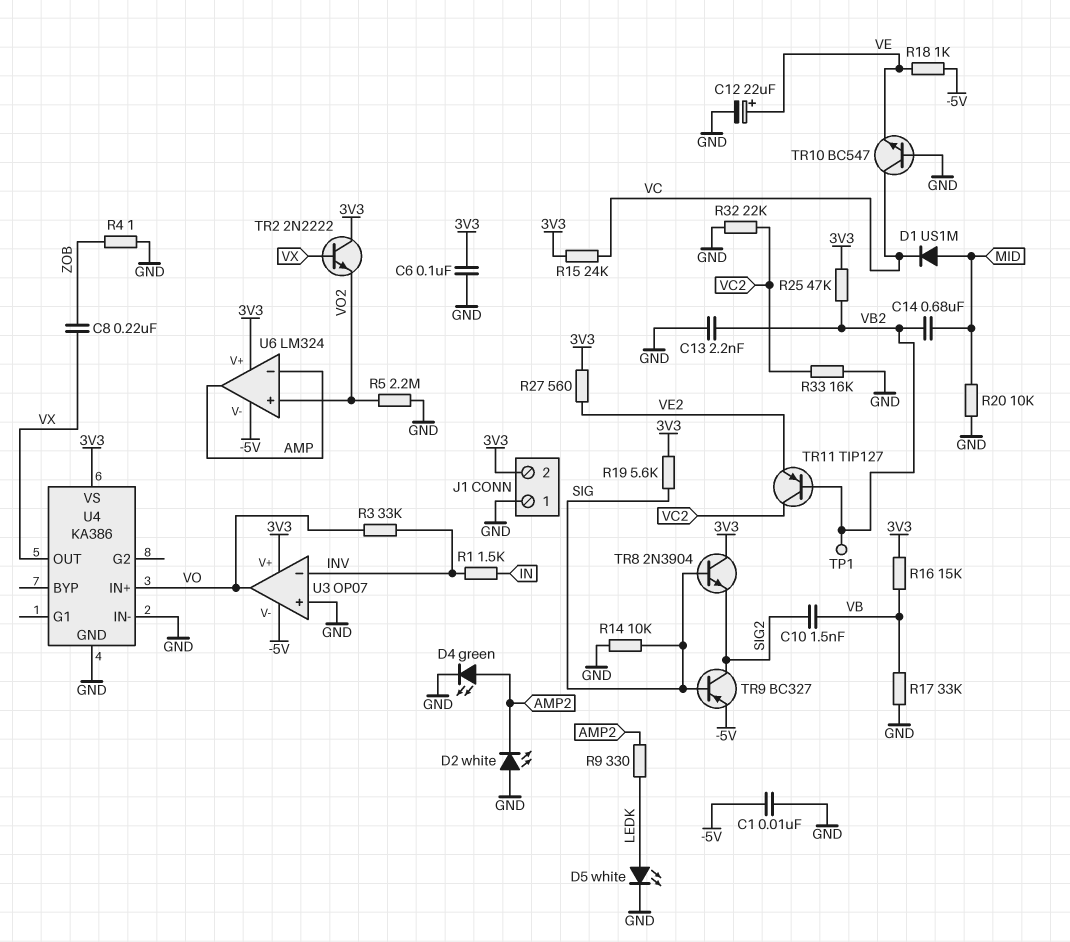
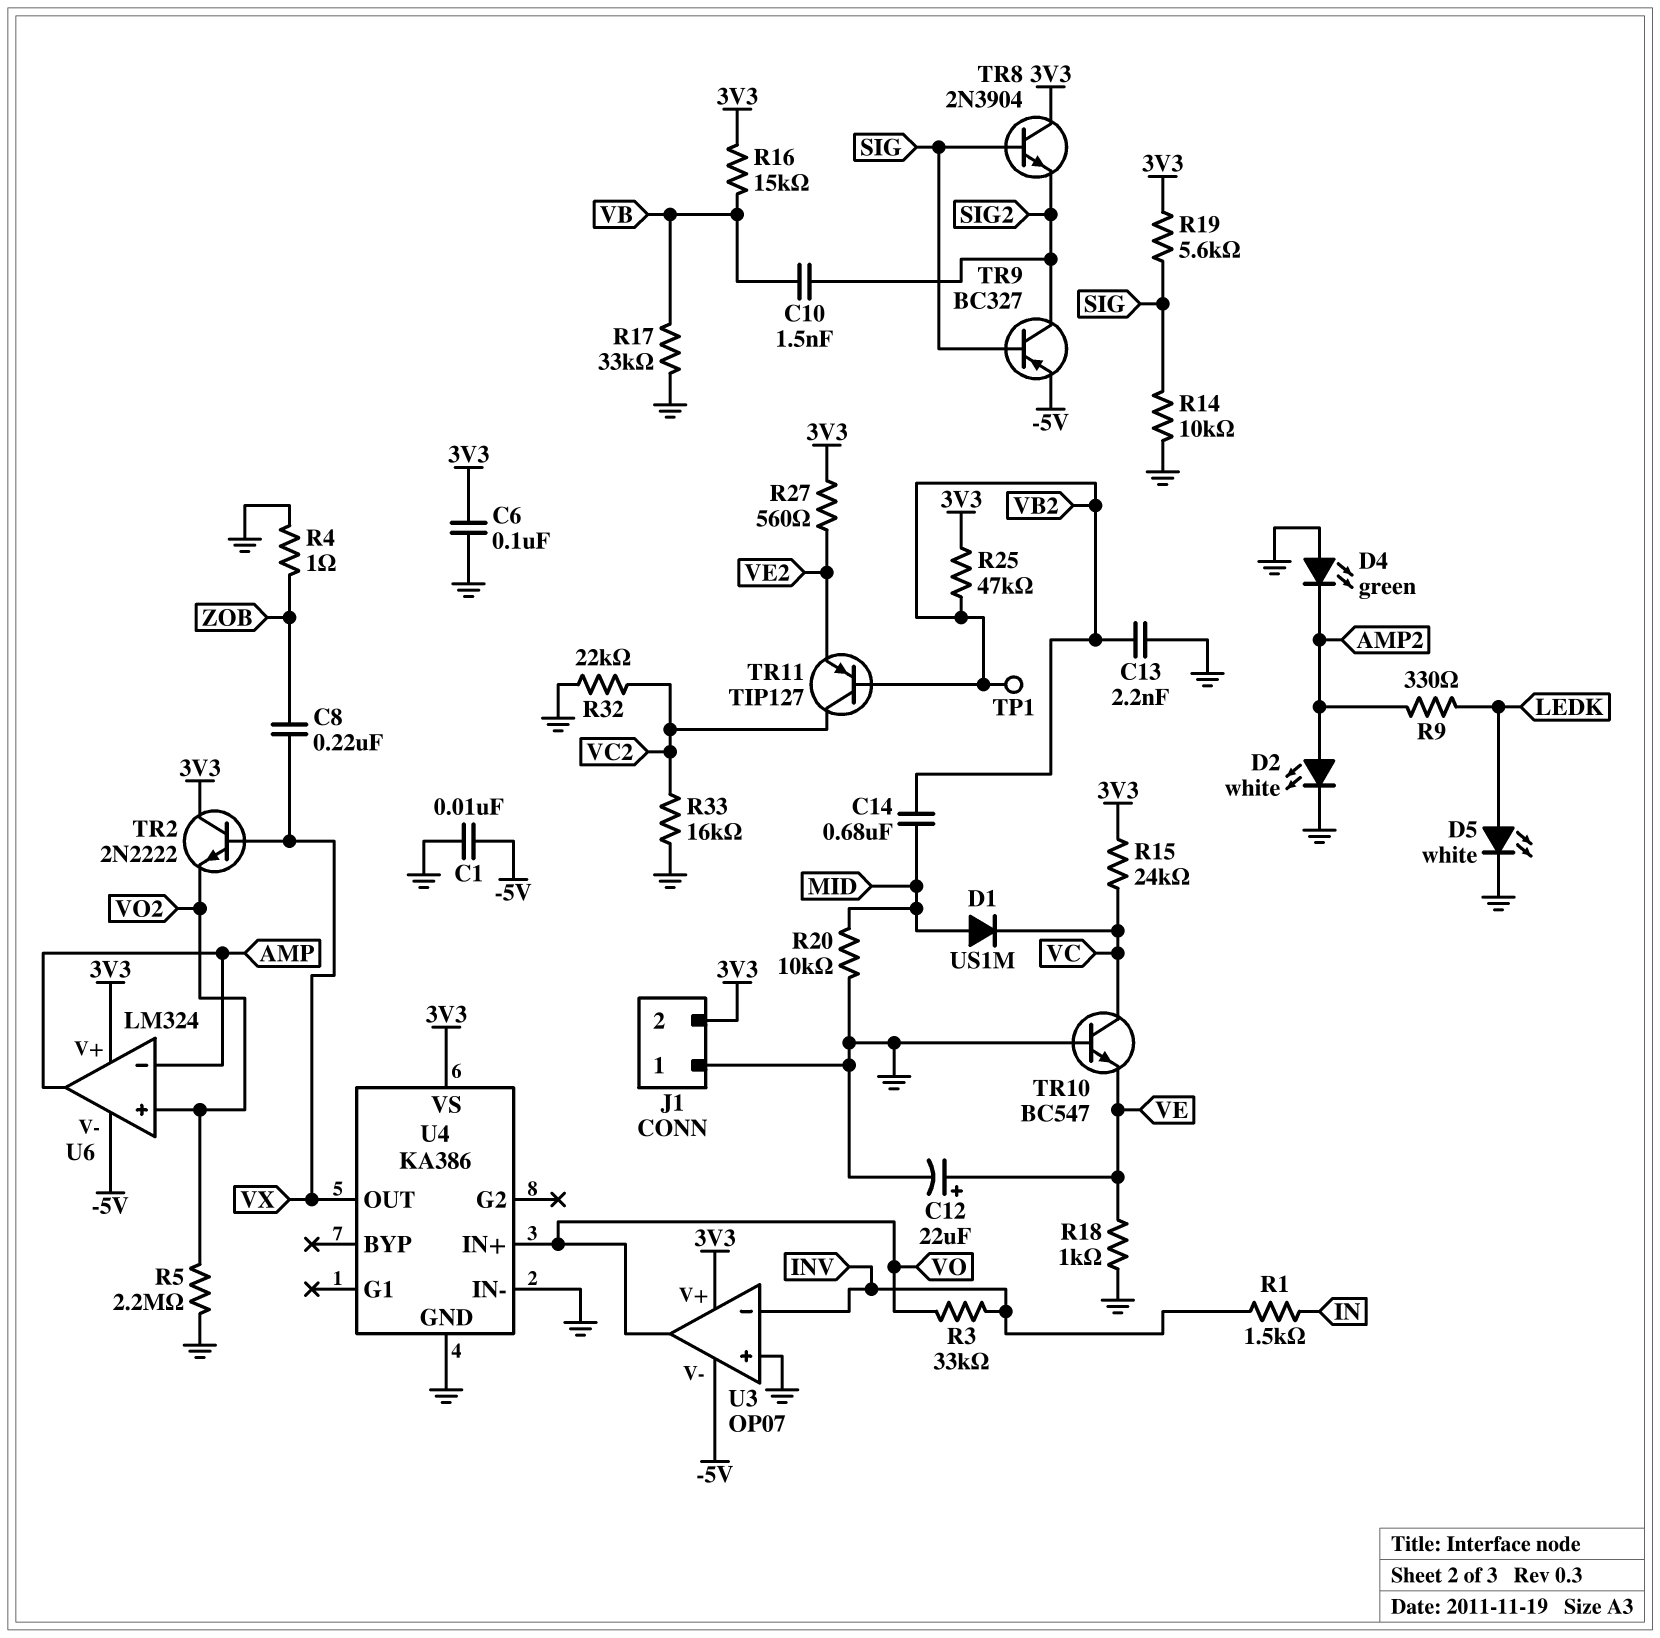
D2: LED white (A GND, K AMP2) -> LED white (A AMP2, K GND)
D4: LED green (A AMP2, K GND) -> LED green (A GND, K AMP2)
R18: 1k (-5V, VE) -> 1k (GND, VE)

